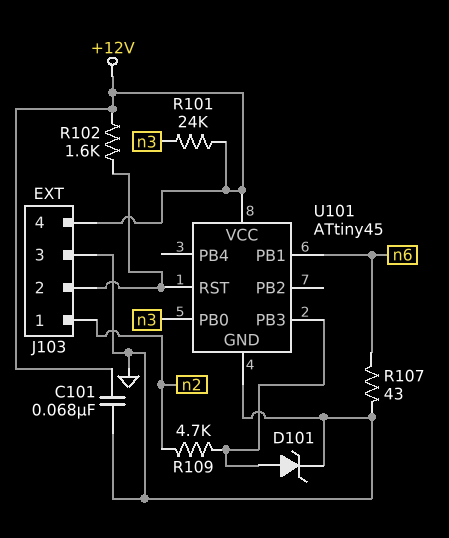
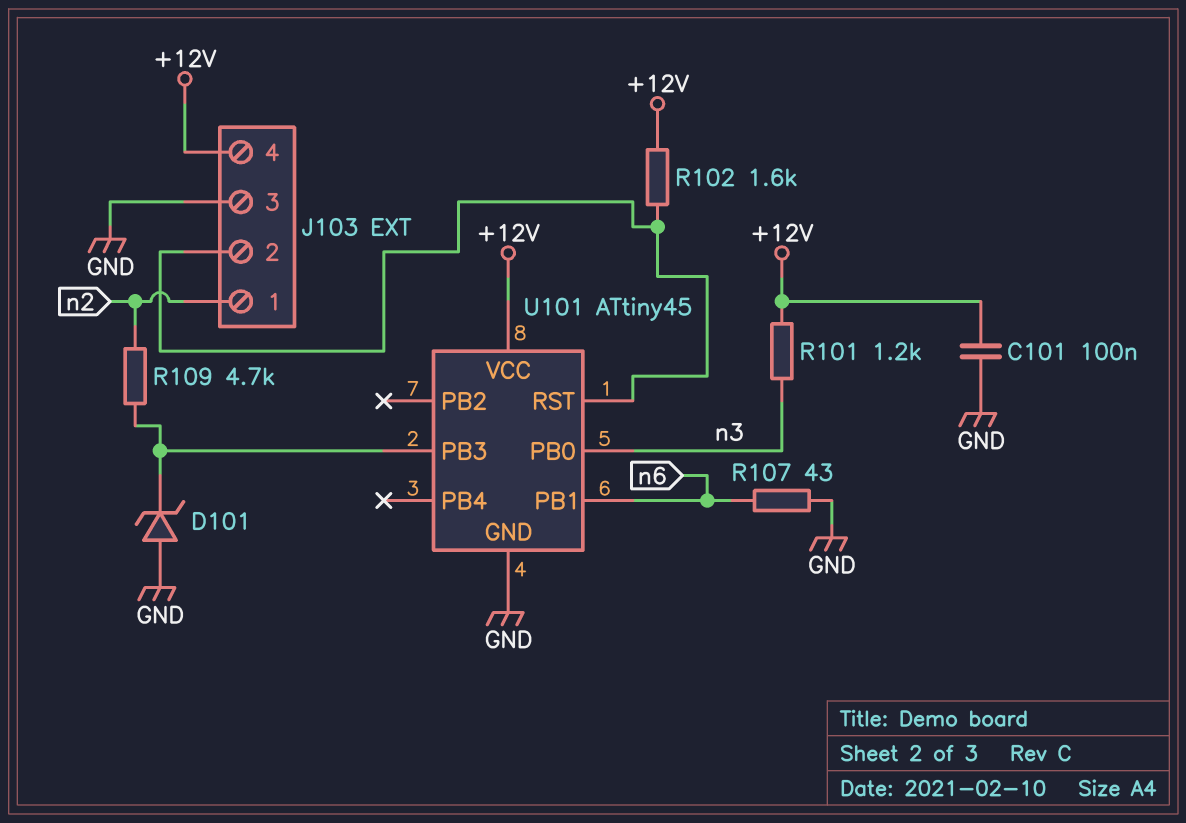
C101: 68nF (+12V, GND) -> 100nF (+12V, GND)
D101: zener (A U101/PB3, K GND) -> zener (A GND, K U101/PB3)
R101: 24k (+12V, n3) -> 1.2k (+12V, n3)

